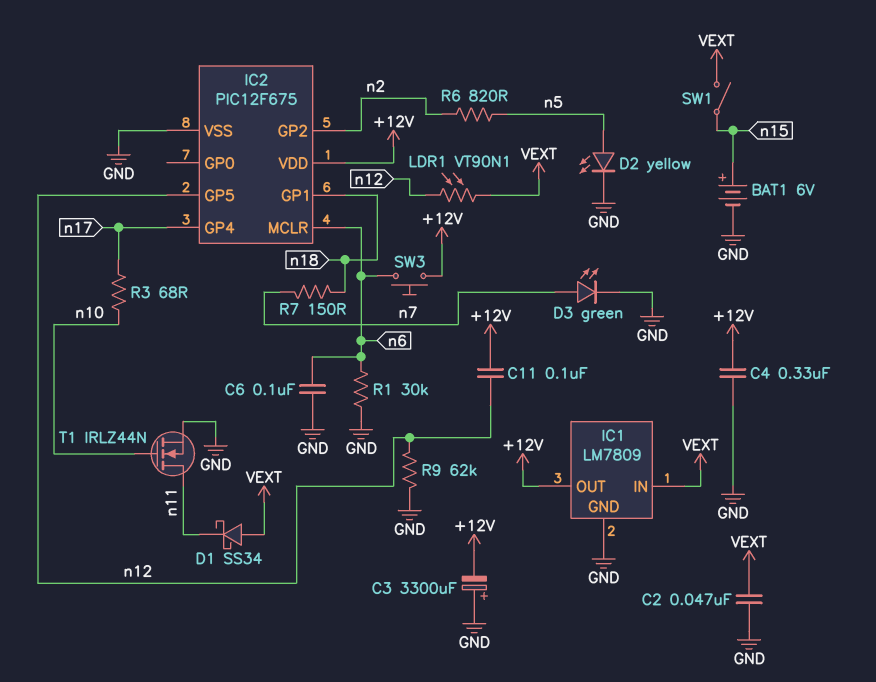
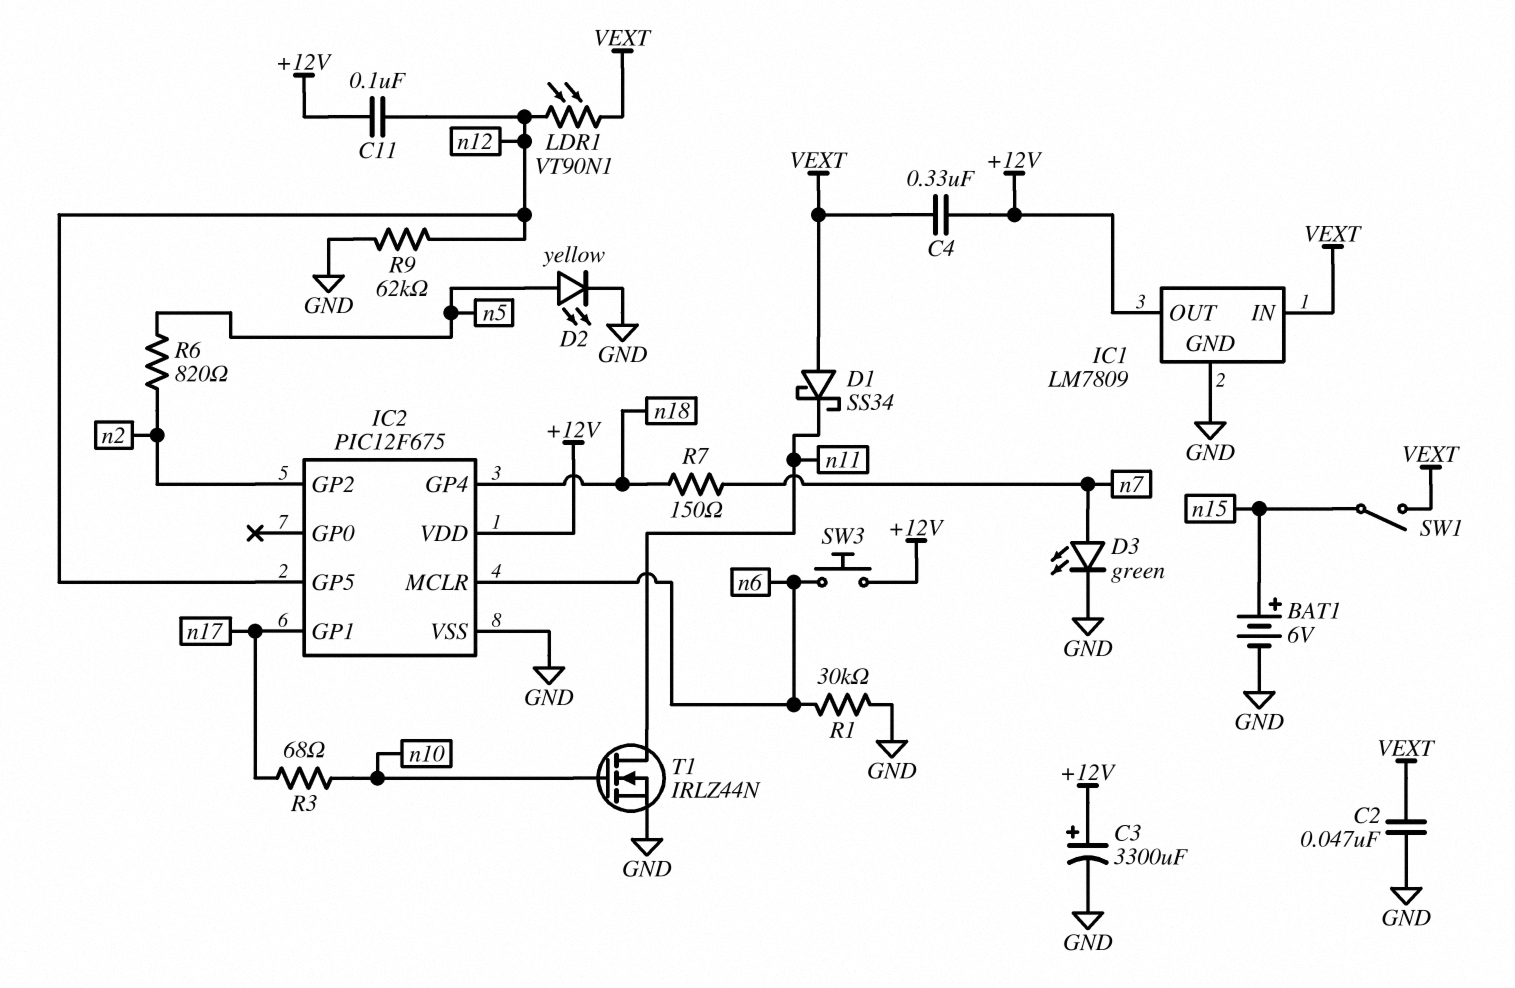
C3: 3300uF (plus GND, minus +12V) -> 3300uF (plus +12V, minus GND)
C4: 330nF (+12V, GND) -> 330nF (+12V, VEXT)
C6: 100nF (GND, n6) -> none
IC2 pin GP1: n18 -> n17
IC2 pin GP4: n17 -> n18

